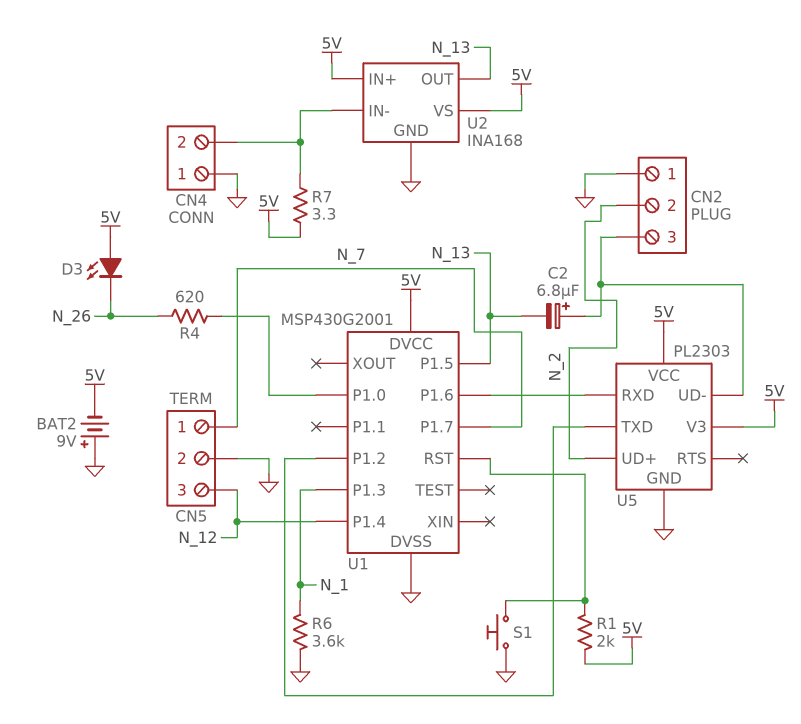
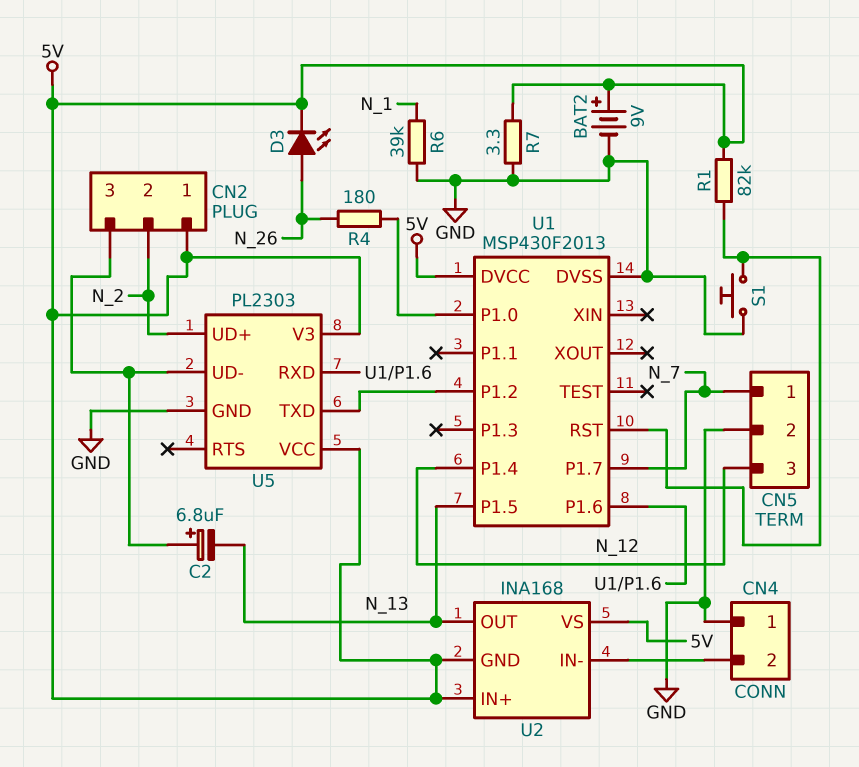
BAT2: 9V (plus GND, minus 5V) -> 9V (plus 5V, minus GND)
CN2 pin 1: GND -> 5V
D3: LED (A 5V, K N_26) -> LED (A N_26, K 5V)
R1: 2k (5V, U1/RST) -> 82k (5V, U1/RST)
R4: 620 (N_26, U1/P1.0) -> 180 (N_26, U1/P1.0)
R6: 3.6k (GND, N_1) -> 39k (GND, N_1)
R7: 3.3 (5V, CN4/2) -> 3.3 (5V, GND)
U1: MSP430G2001 -> MSP430F2013
U1 pin P1.3: N_1 -> none
U2 pin GND: GND -> 5V

